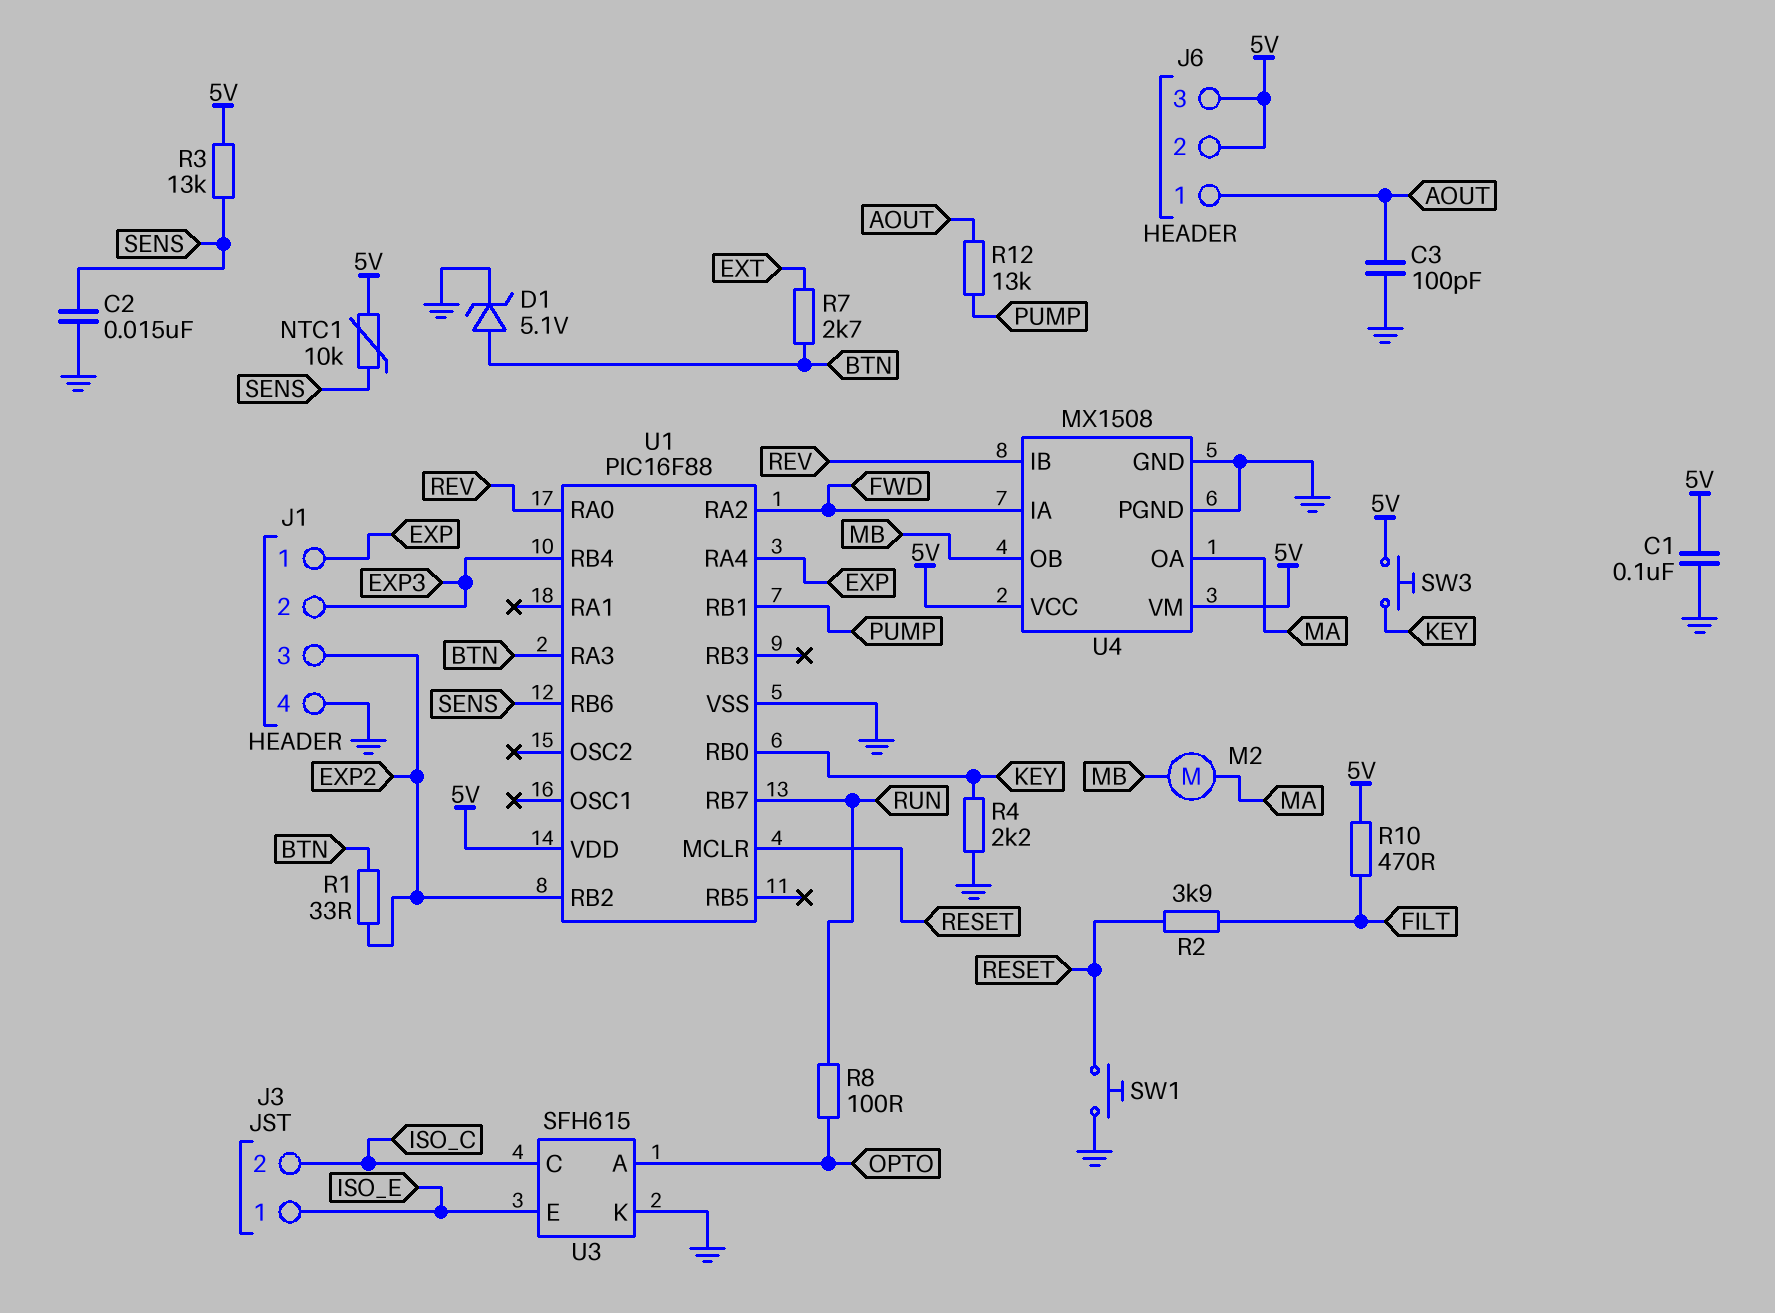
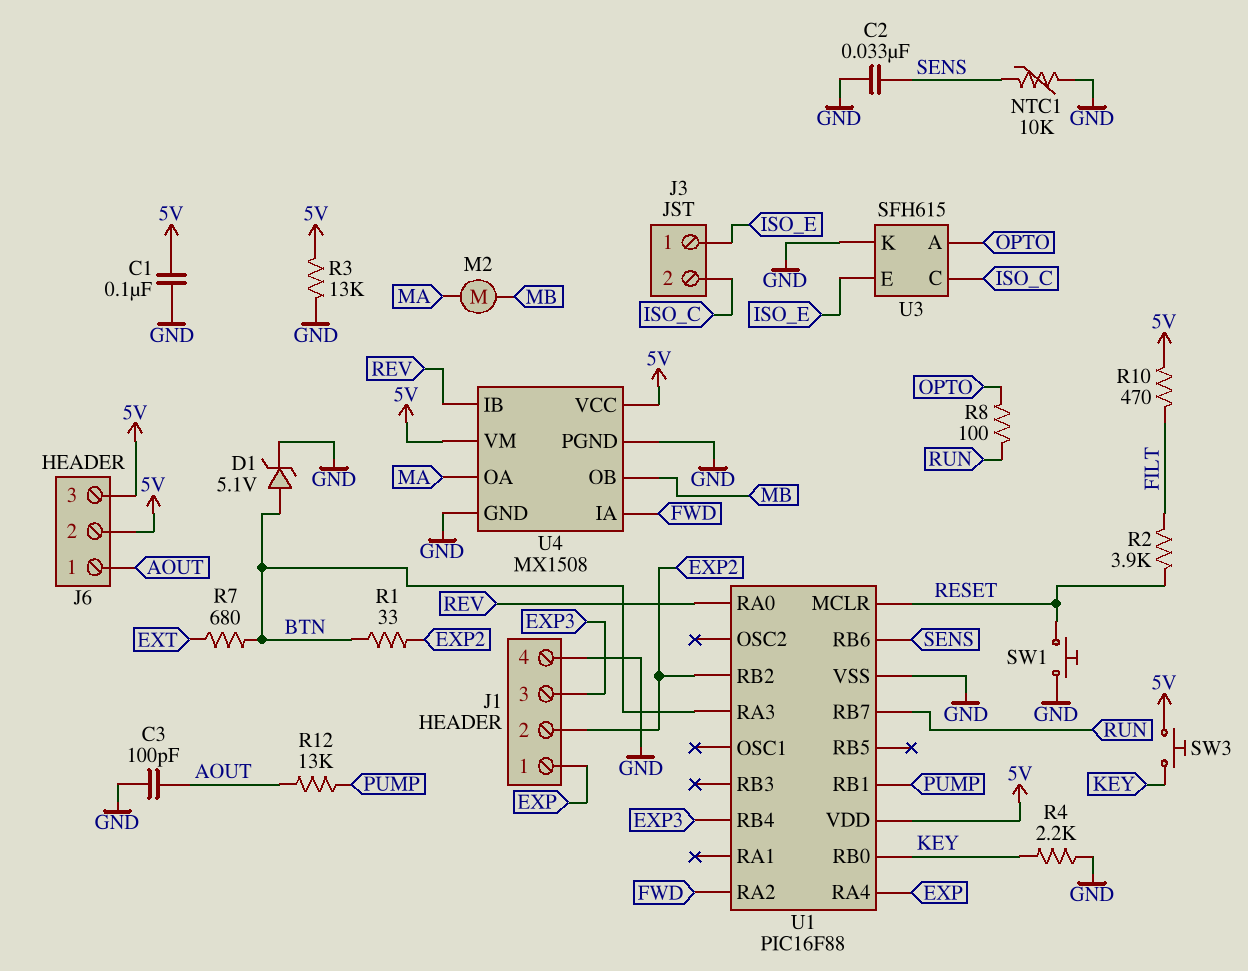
C2: 15nF (GND, SENS) -> 33nF (GND, SENS)
J1 pin 2: EXP3 -> EXP2
J1 pin 3: EXP2 -> EXP3
NTC1: 10k (5V, SENS) -> 10k (GND, SENS)
R3: 13k (5V, SENS) -> 13k (5V, GND)
R7: 2.7k (BTN, EXT) -> 680 (BTN, EXT)

